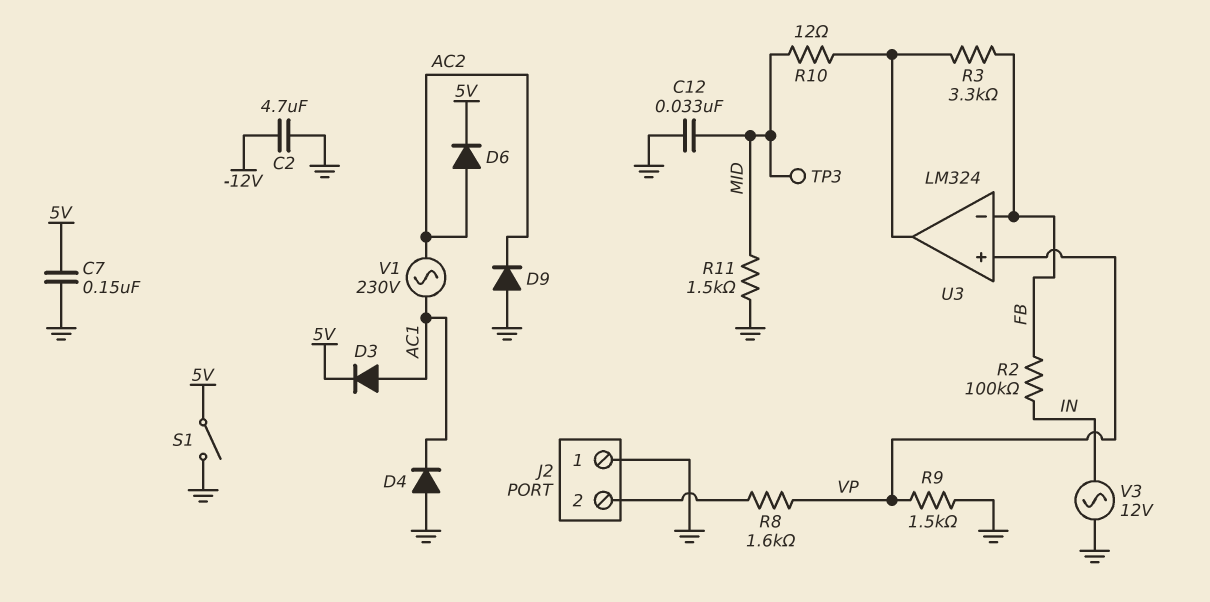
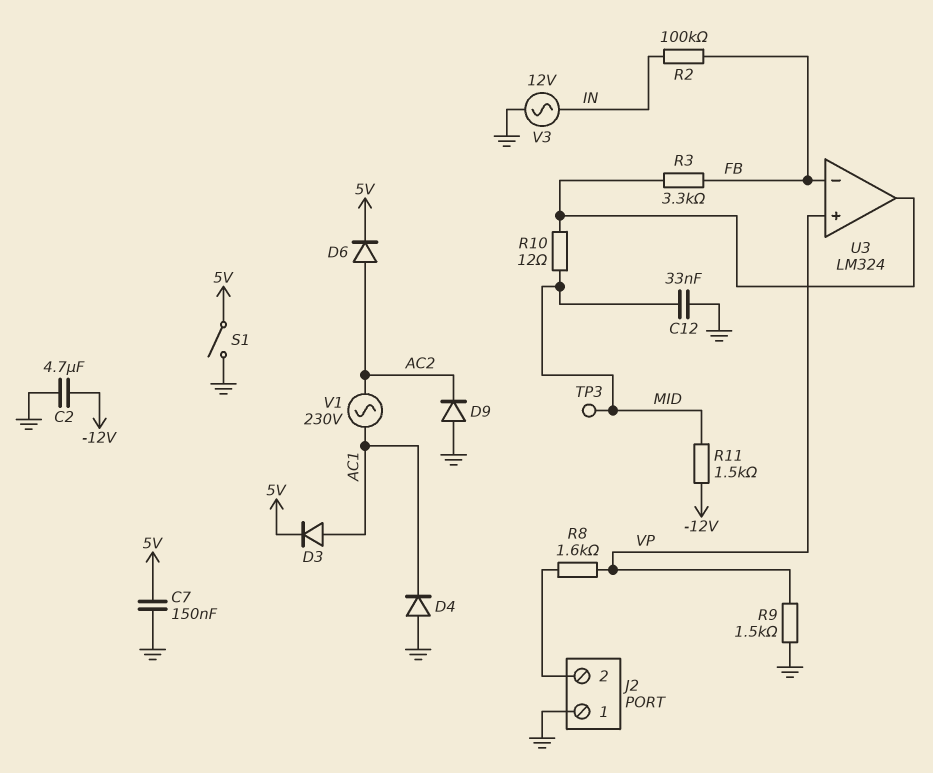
R11: 1.5k (GND, MID) -> 1.5k (-12V, MID)

